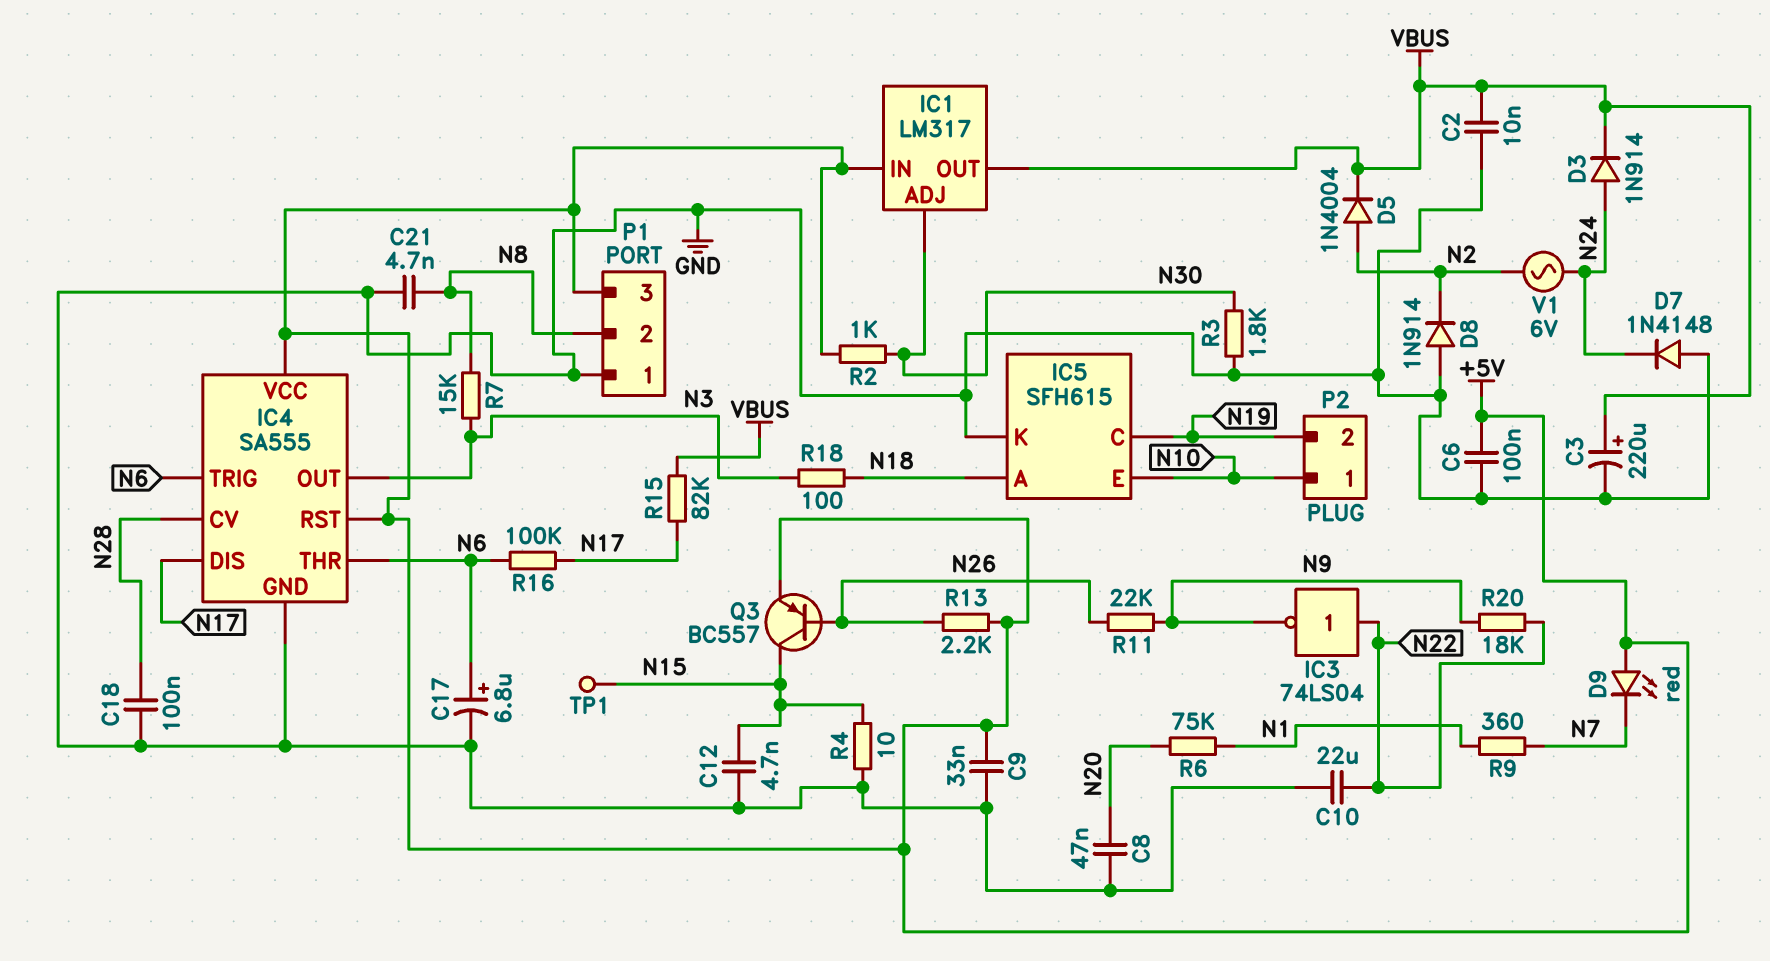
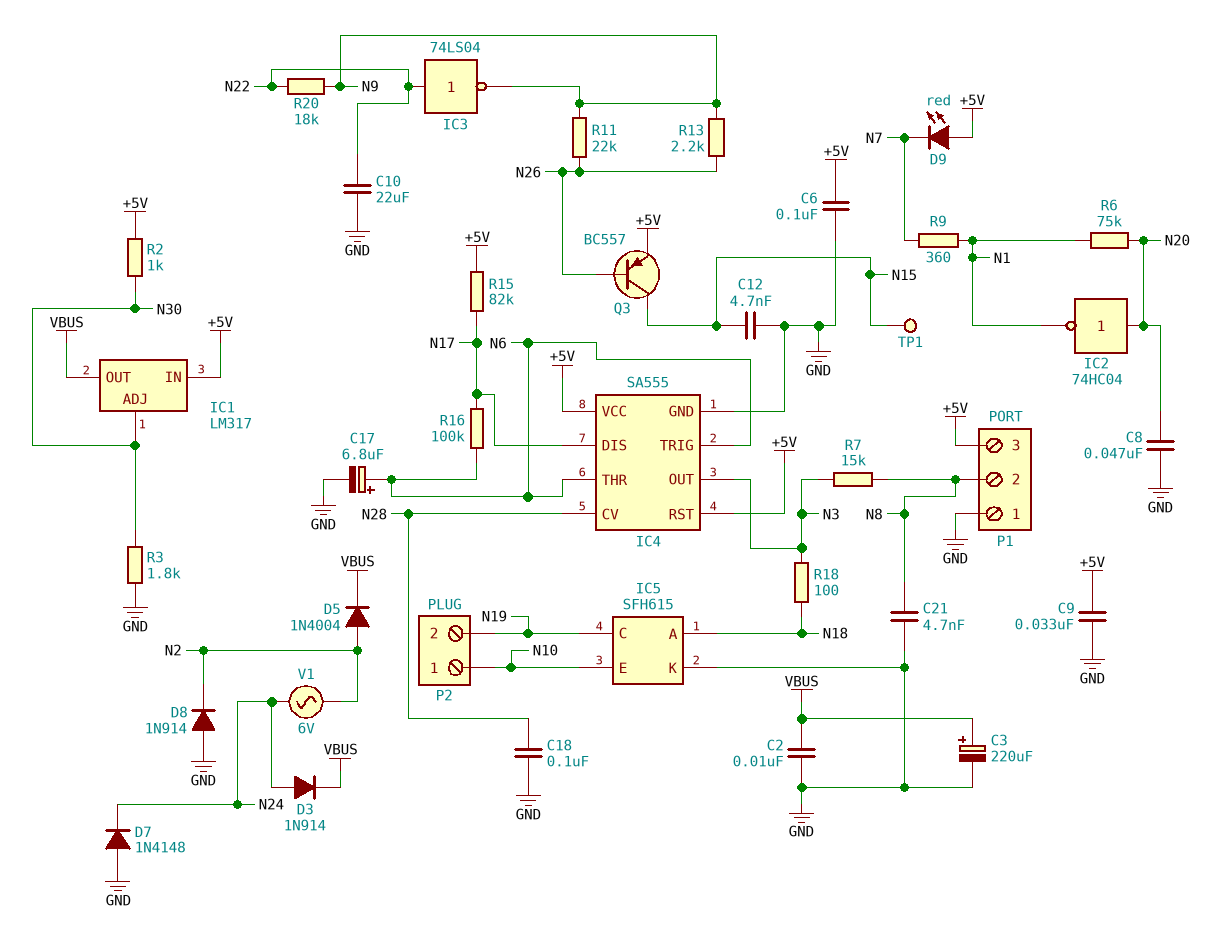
IC2: none -> NOT 74HC04 (in N20, out N1)
R4: 10 (GND, N15) -> none
R13: 2.2k (+5V, N26) -> 2.2k (N9, N26)
R15: 82k (N17, VBUS) -> 82k (+5V, N17)

